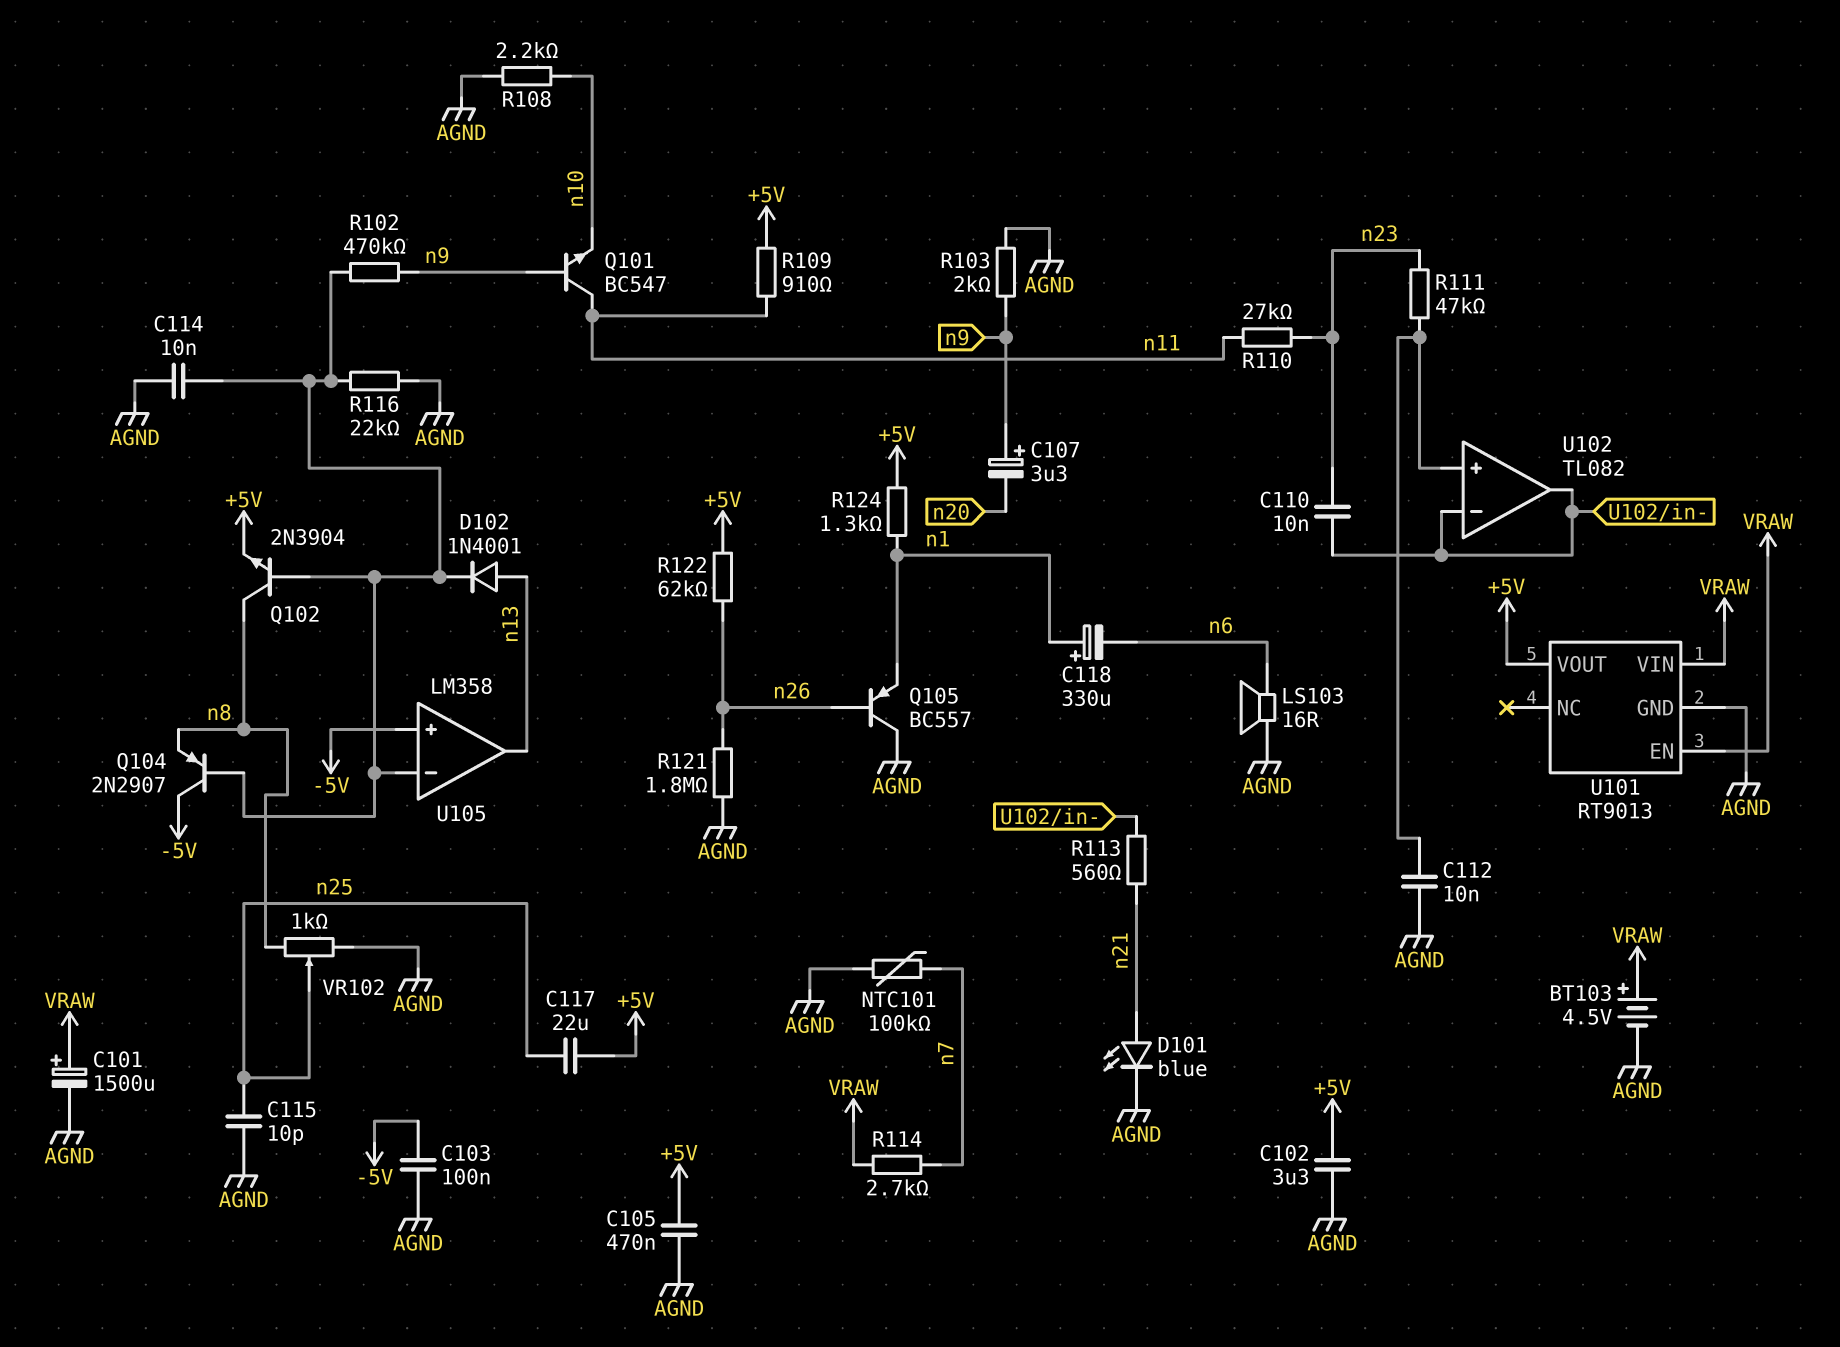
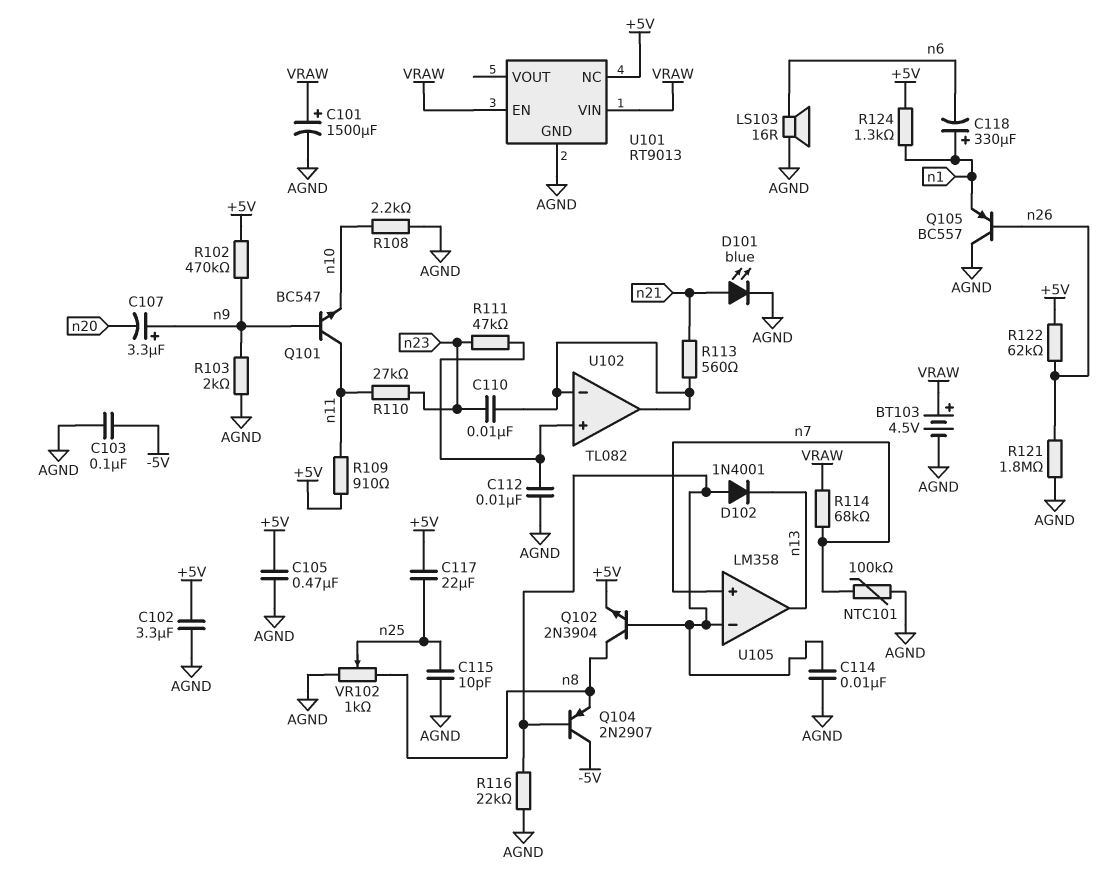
D102: diode 1N4001 (A n13, K U105/in-) -> diode 1N4001 (A U105/in-, K n13)
R102: 470k (U105/in-, n9) -> 470k (+5V, n9)
R114: 2.7k (VRAW, n7) -> 68k (VRAW, n7)
U101 pin NC: none -> +5V
U101 pin VOUT: +5V -> none
U105 pin in+: -5V -> n7

